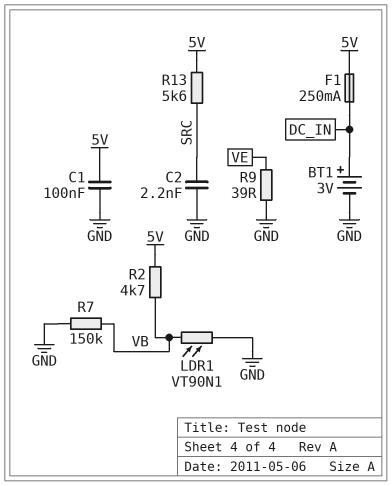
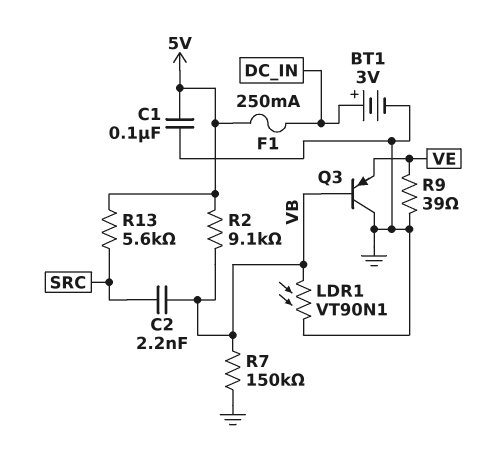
C2: 2.2nF (GND, SRC) -> 2.2nF (SRC, VB)
Q3: none -> PNP (B VB, C GND, E VE)
R2: 4.7k (5V, VB) -> 9.1k (5V, VB)

